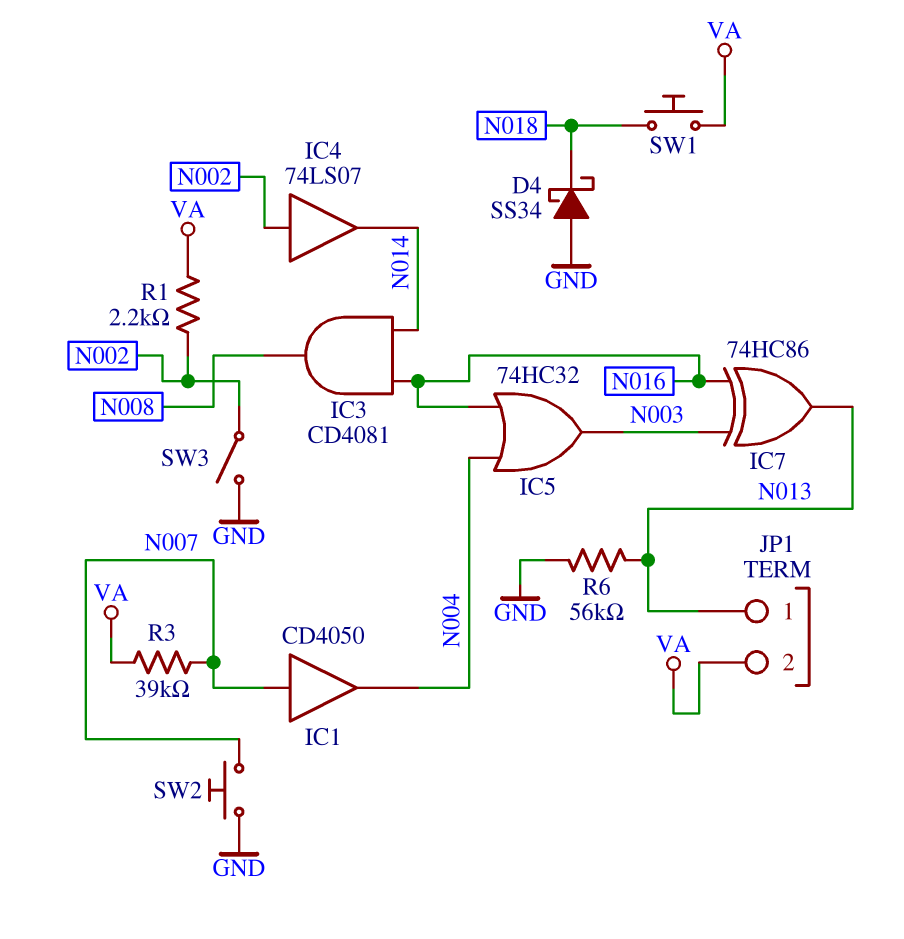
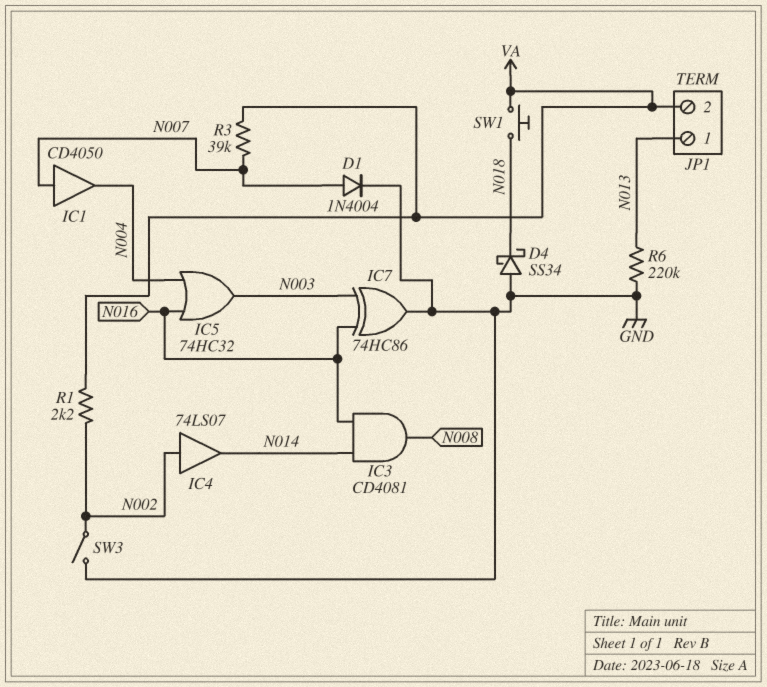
D1: none -> diode 1N4004 (A N007, K GND)
IC7: XOR 74HC86 (in N003, in N016, out N013) -> XOR 74HC86 (in N003, in N016, out GND)
R6: 56k (GND, N013) -> 220k (GND, N013)
SW2: button (GND, N007) -> none

